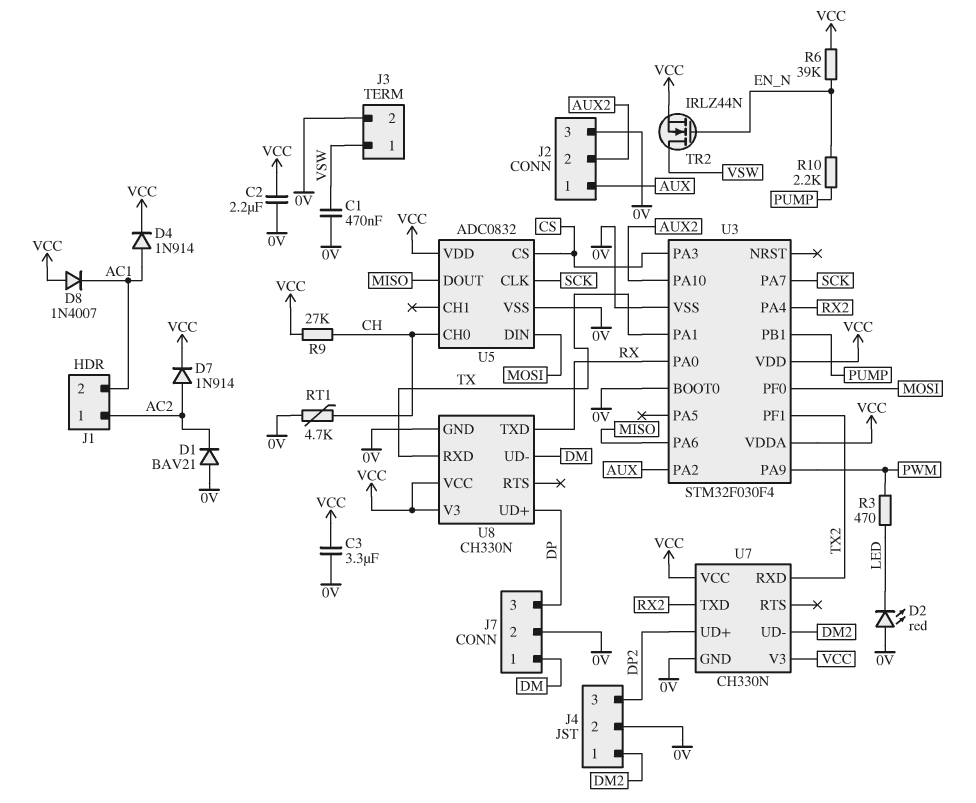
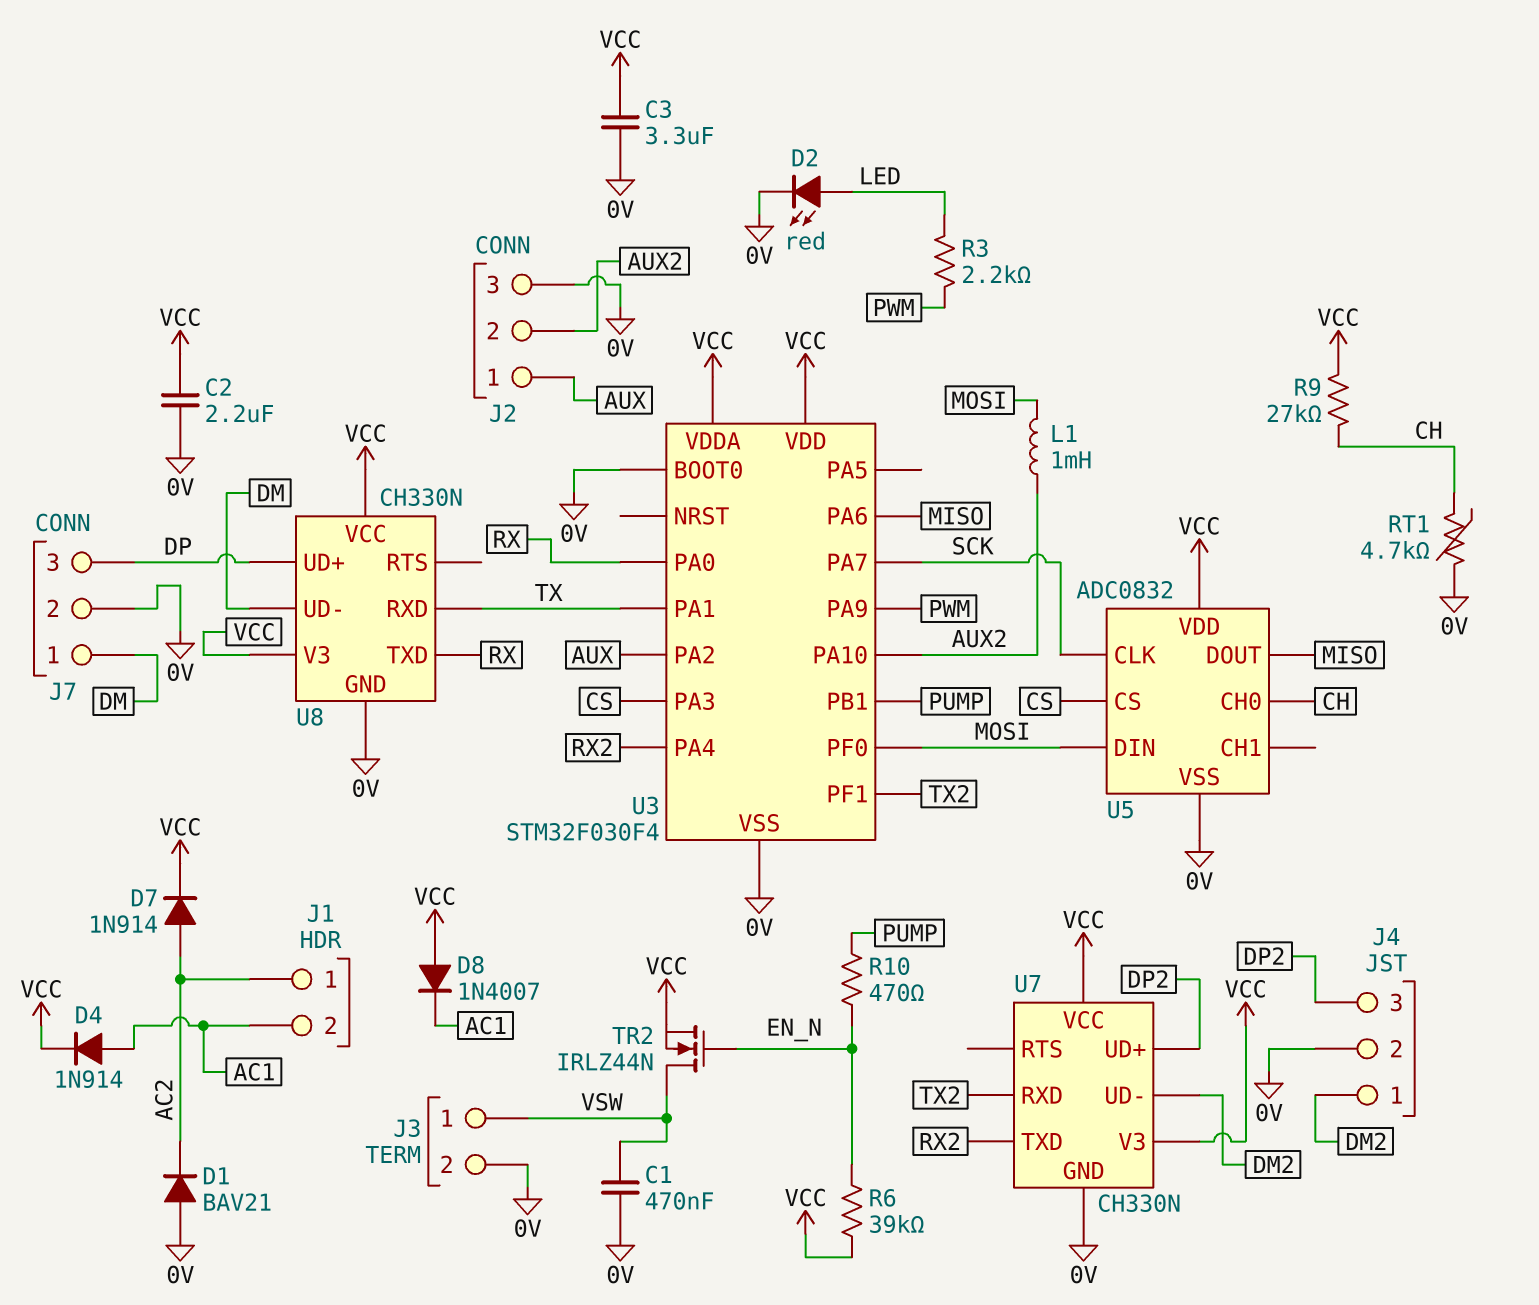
D2: LED red (A 0V, K LED) -> LED red (A LED, K 0V)
L1: none -> 1mH (AUX2, MOSI)
R3: 470 (LED, PWM) -> 2.2k (LED, PWM)
R10: 2.2k (EN_N, PUMP) -> 470 (EN_N, PUMP)

